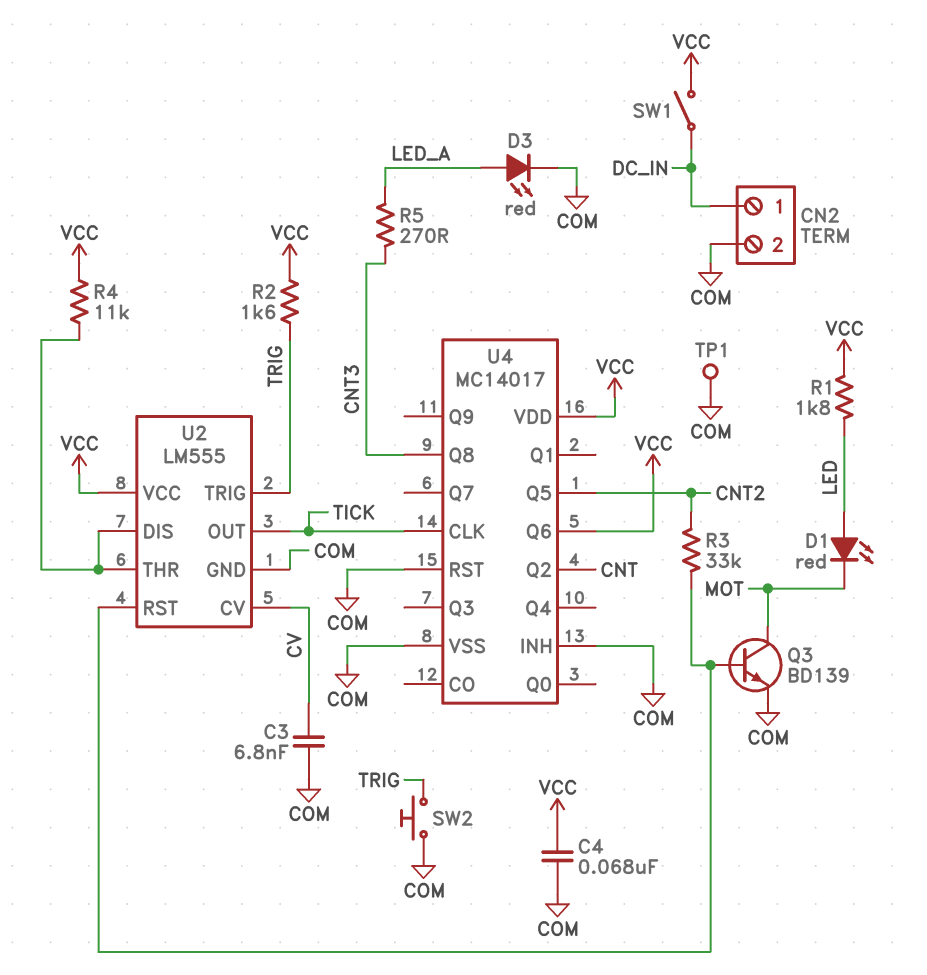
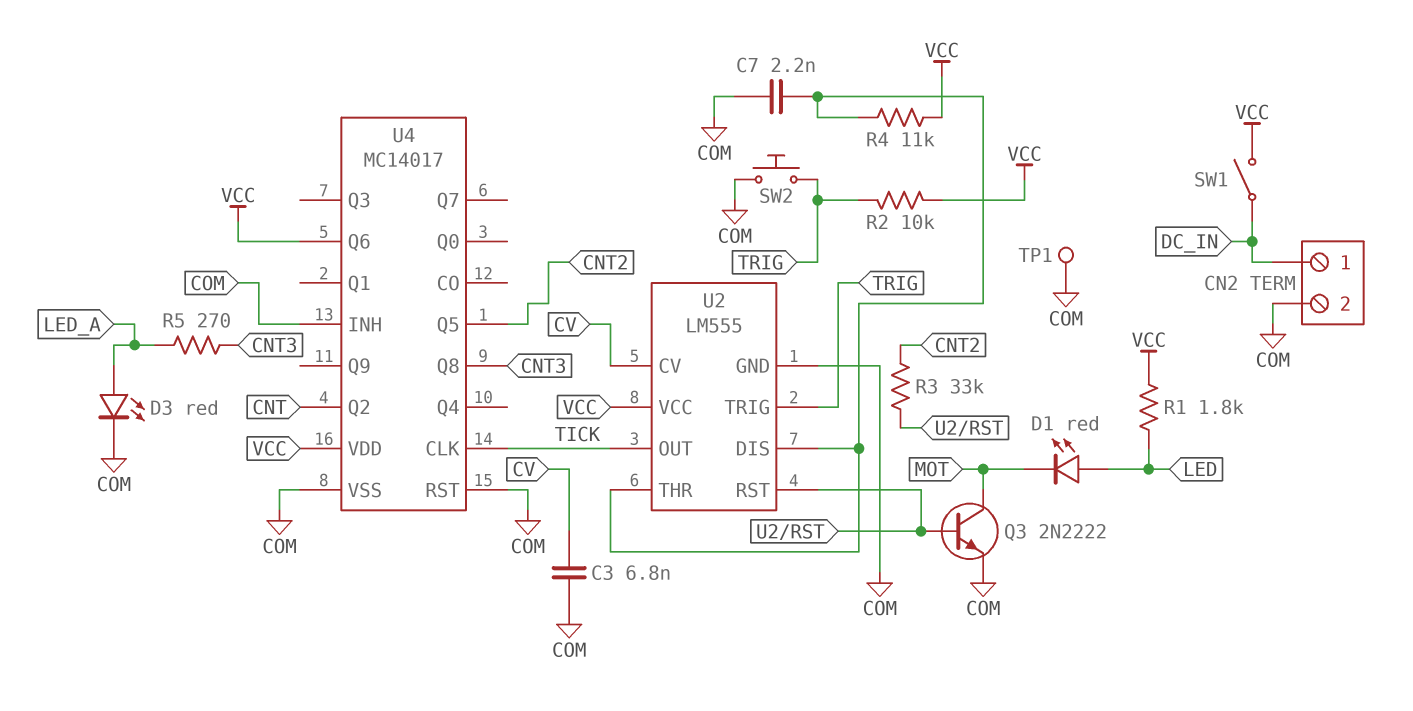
C4: 68nF (COM, VCC) -> none
C7: none -> 2.2nF (COM, U2/DIS)
Q3: NPN BD139 (B U2/RST, C MOT, E COM) -> NPN 2N2222 (B U2/RST, C MOT, E COM)
R2: 1.6k (TRIG, VCC) -> 10k (TRIG, VCC)

